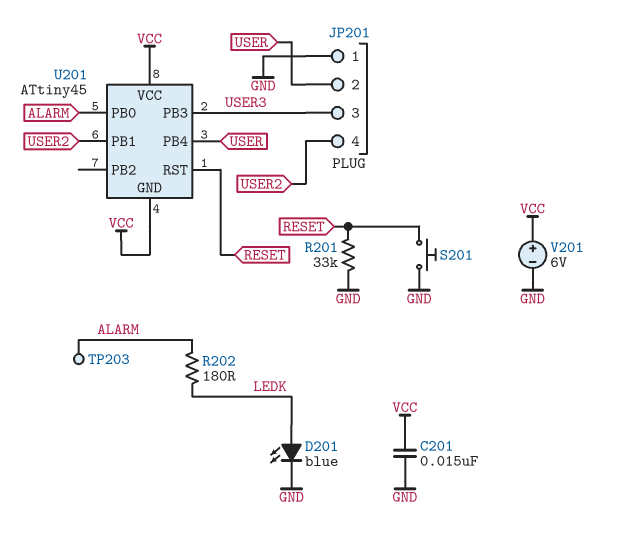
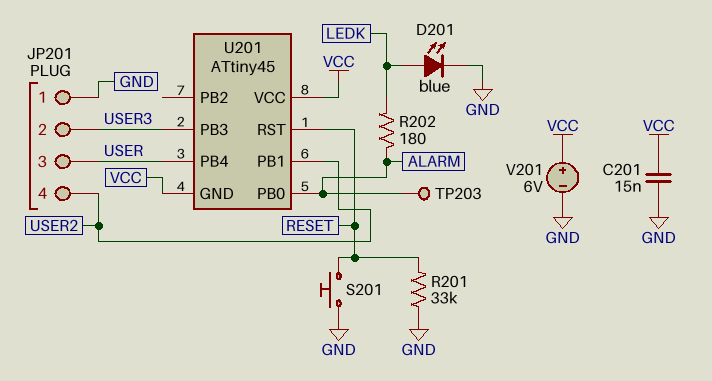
JP201 pin 2: USER -> USER3
JP201 pin 3: USER3 -> USER

